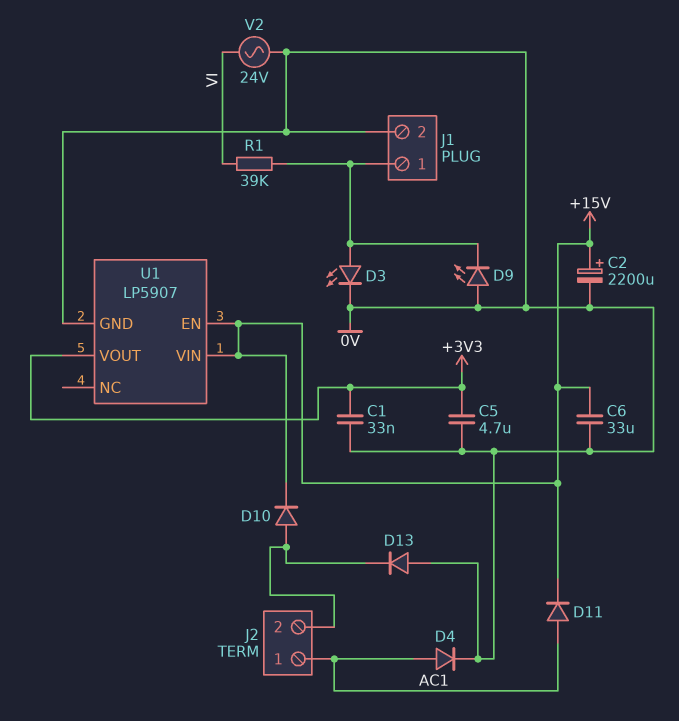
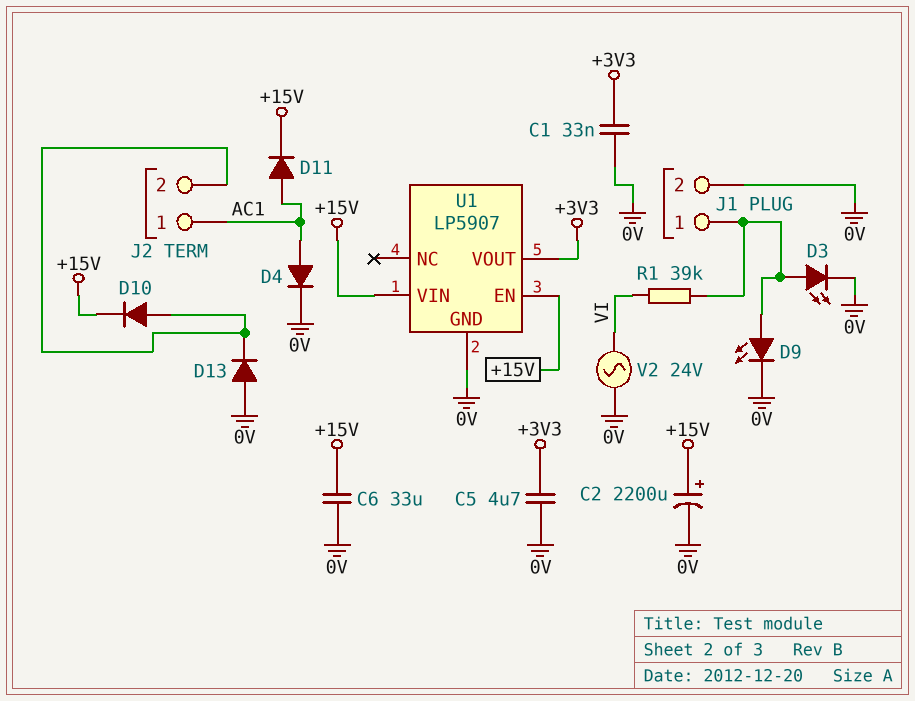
D9: LED (A 0V, K J1/1) -> LED (A J1/1, K 0V)

